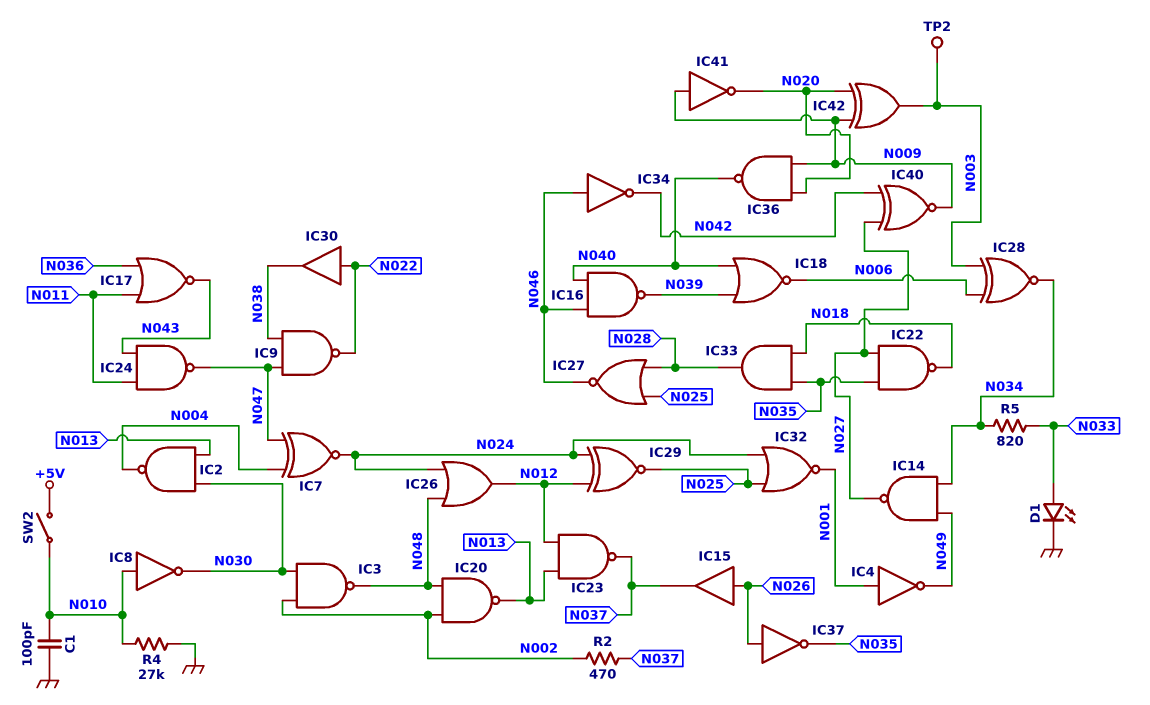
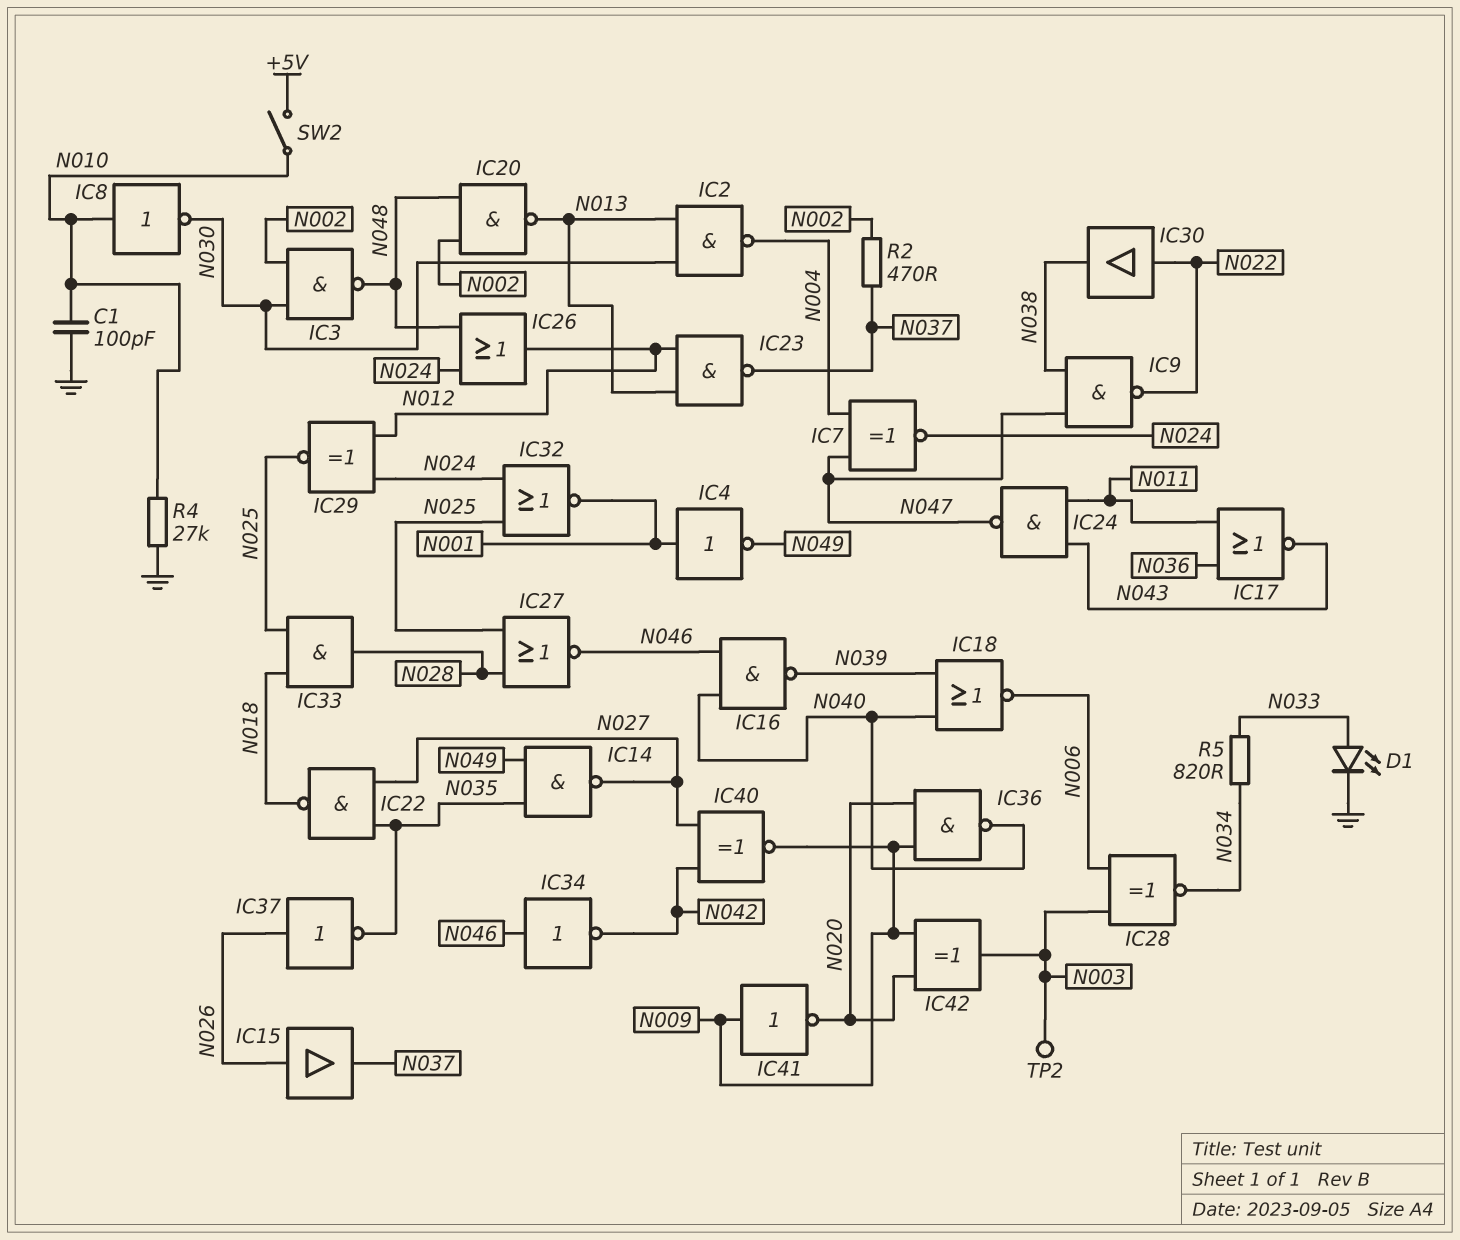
IC14: NAND (in N034, in N049, out N027) -> NAND (in N035, in N049, out N027)
IC33: AND (in N018, in N035, out N028) -> AND (in N018, in N025, out N028)

